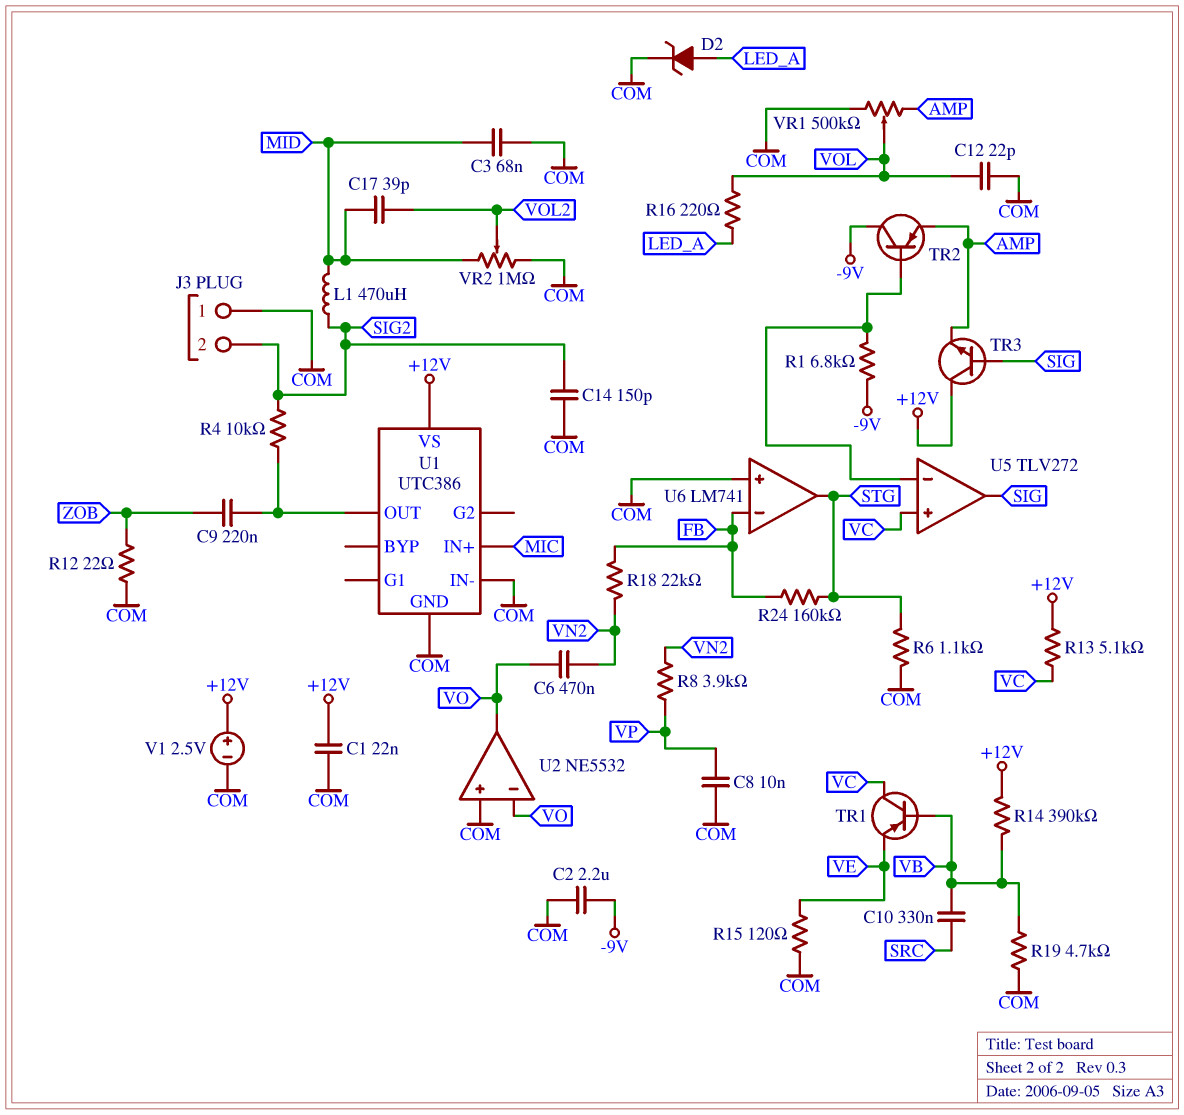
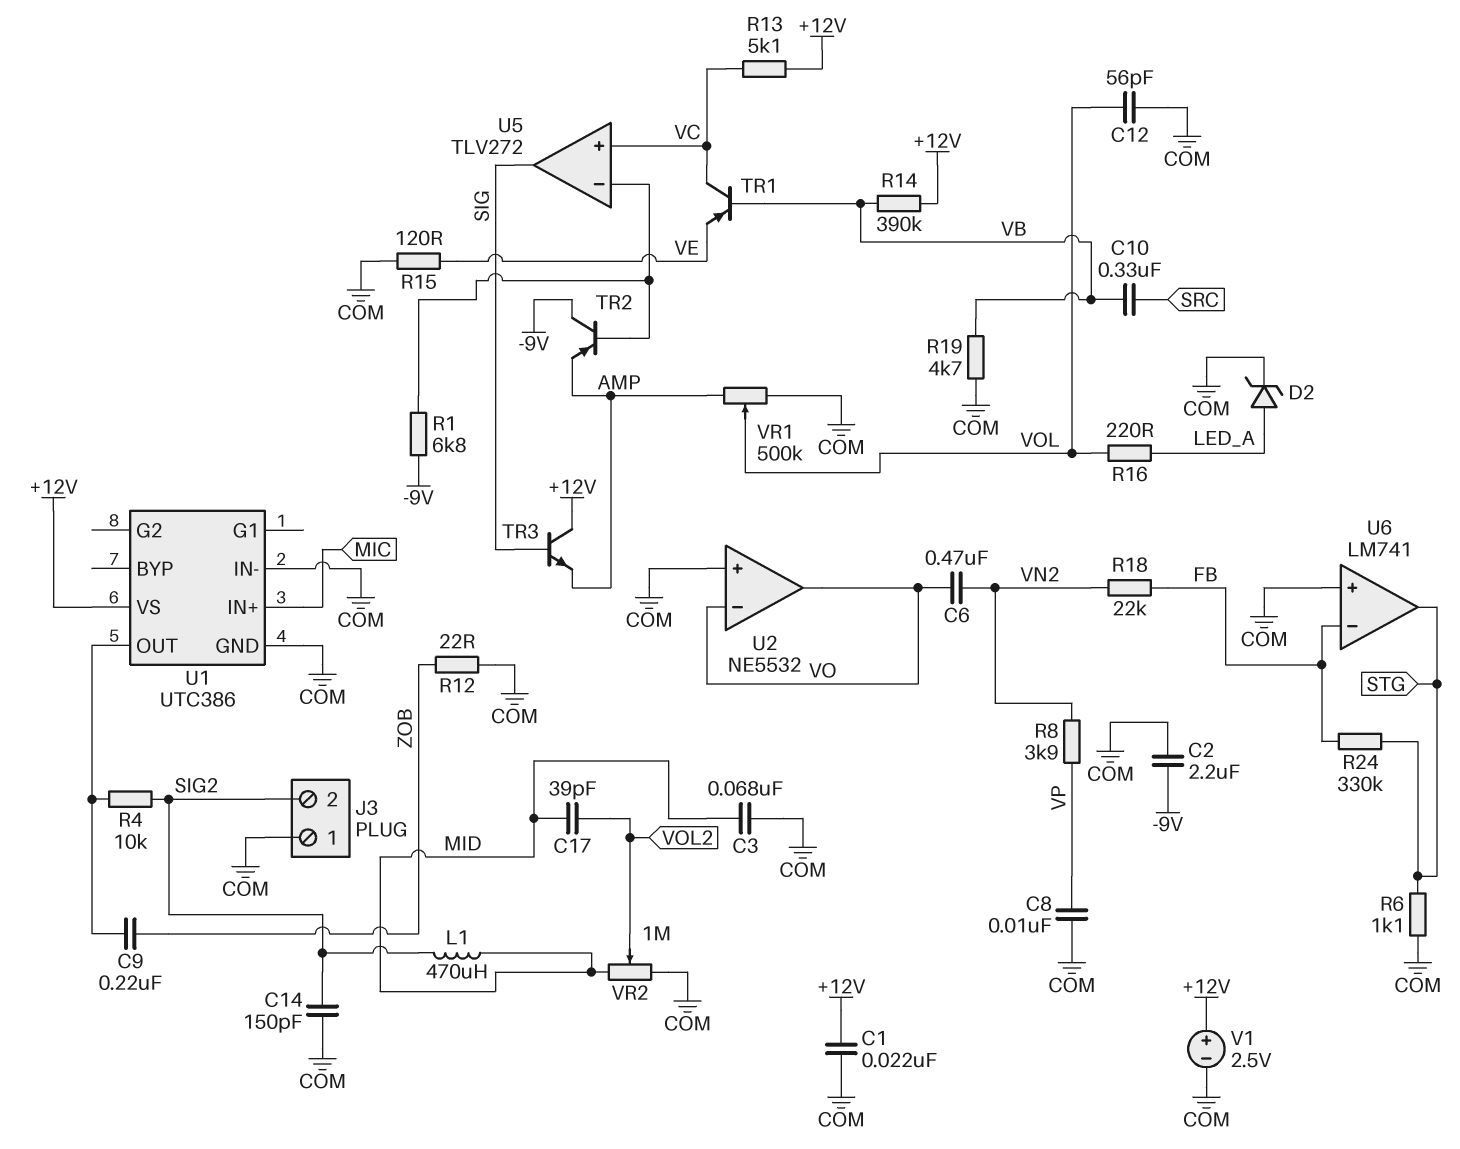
C12: 22pF (COM, VOL) -> 56pF (COM, VOL)
R24: 160k (FB, STG) -> 330k (FB, STG)

